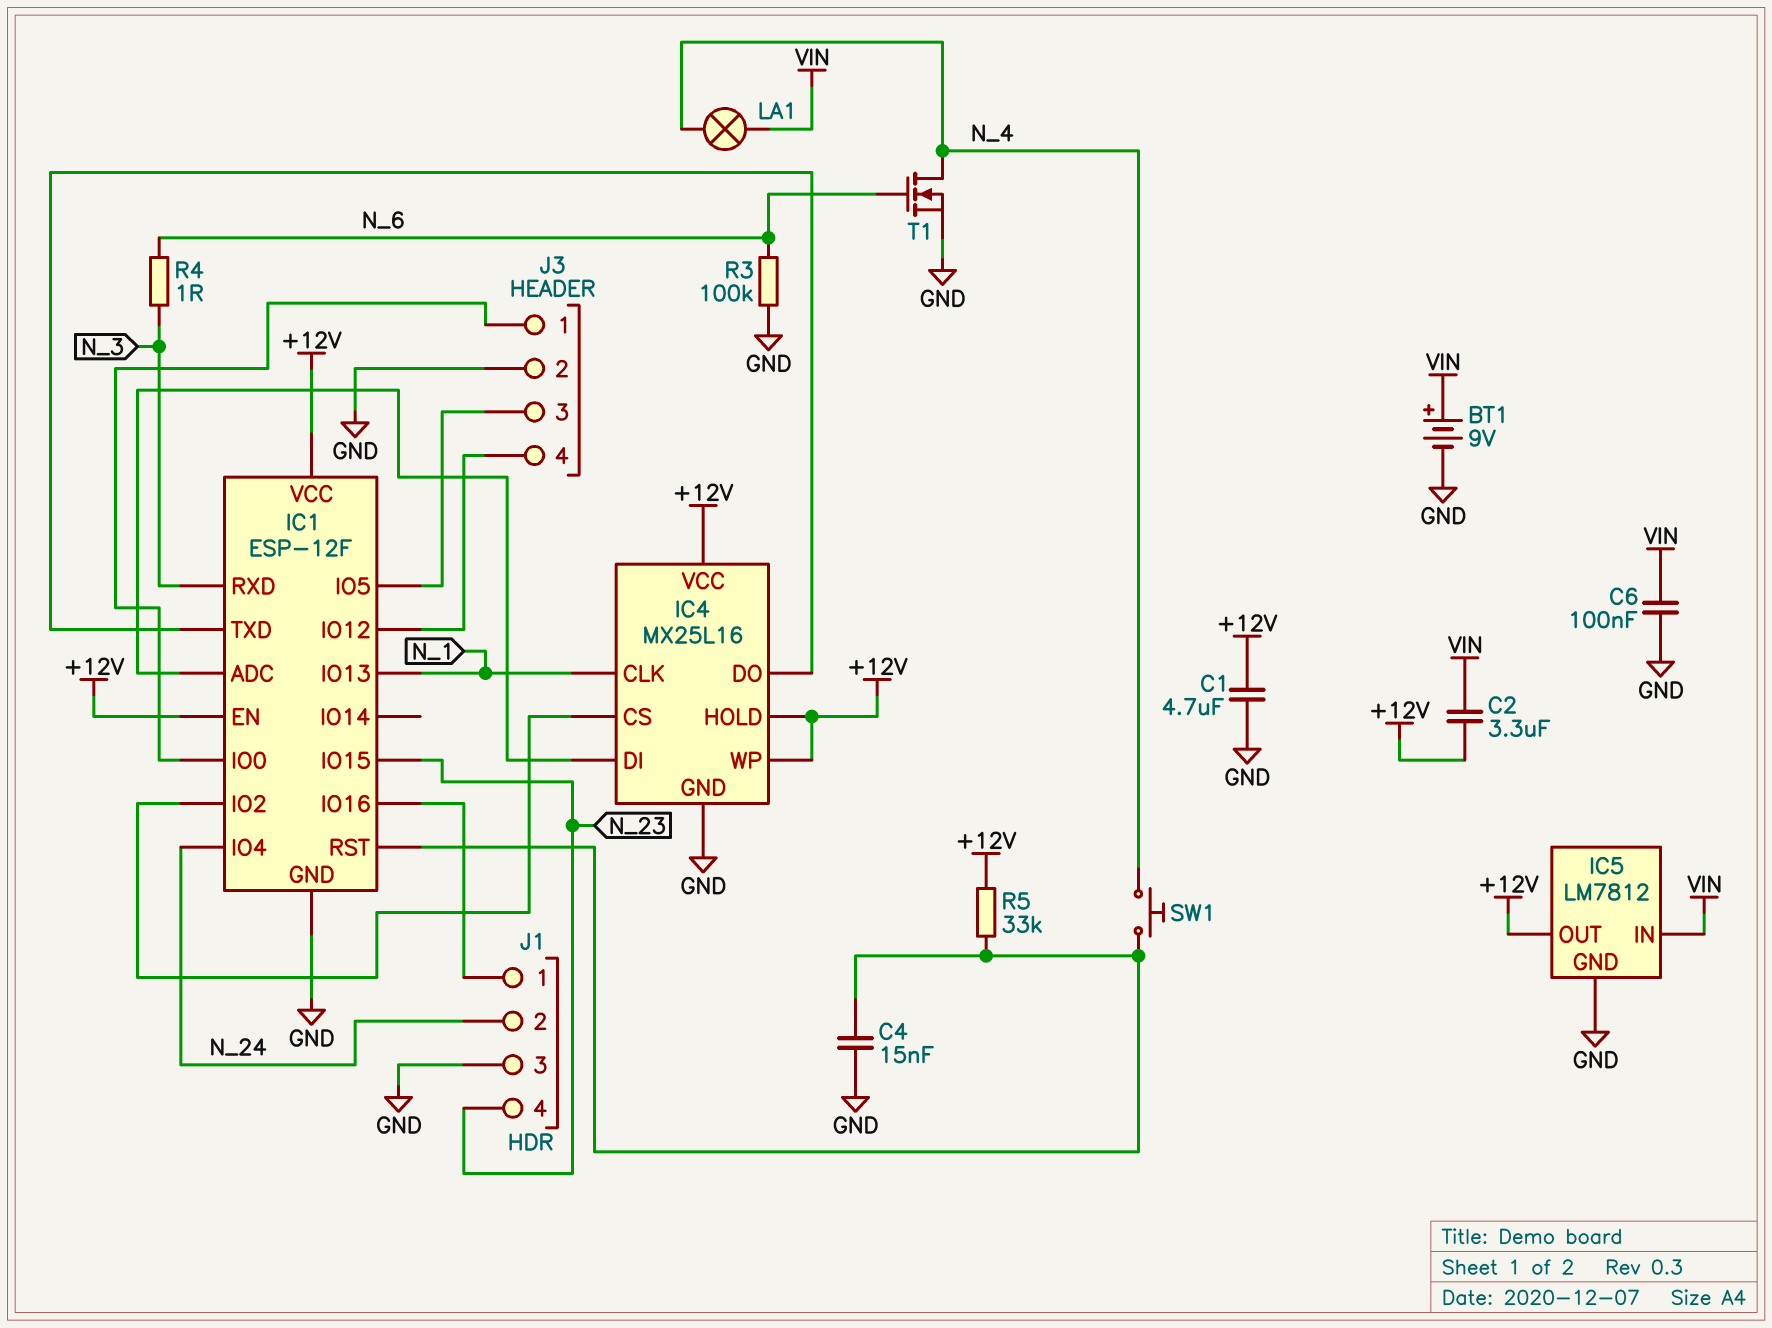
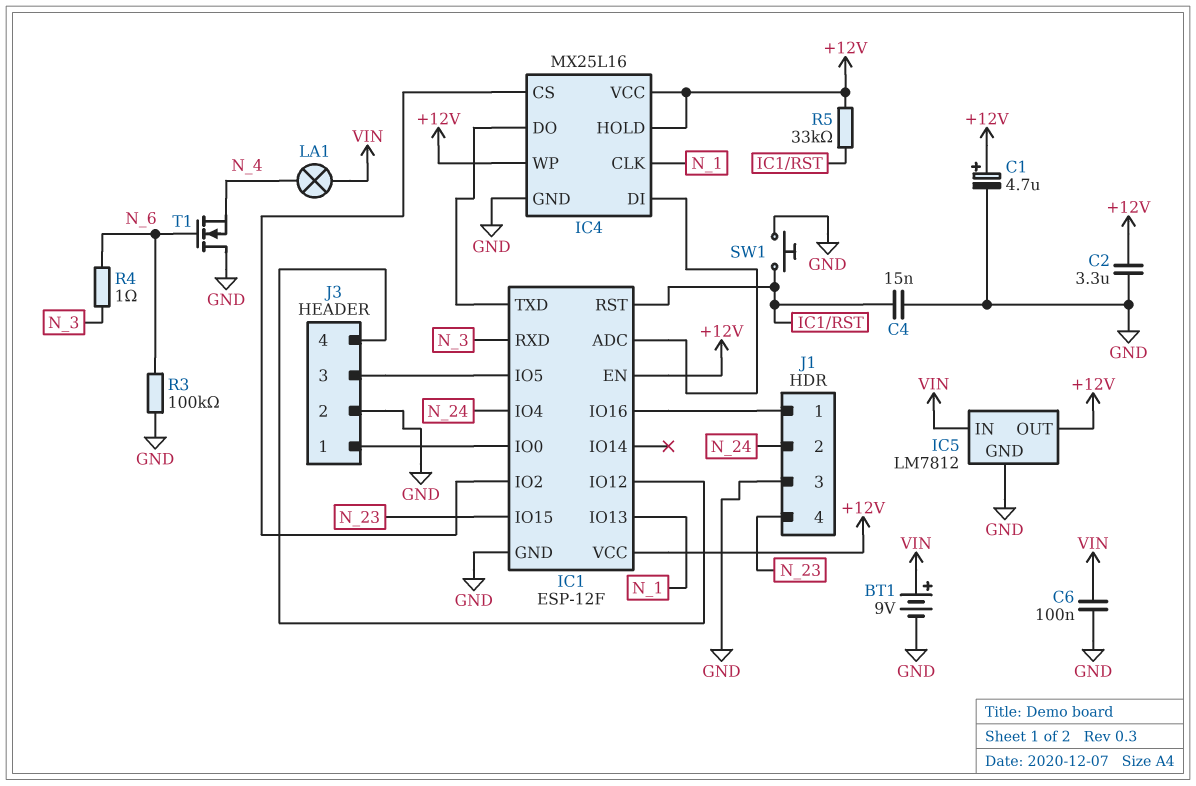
C1: 4.7uF (+12V, GND) -> 4.7uF (plus +12V, minus GND)
C2: 3.3uF (+12V, VIN) -> 3.3uF (+12V, GND)
SW1: button (IC1/RST, N_4) -> button (GND, IC1/RST)
T1: NMOS (G N_6, D N_4, S GND) -> NMOS (G N_6, D GND, S N_4)

